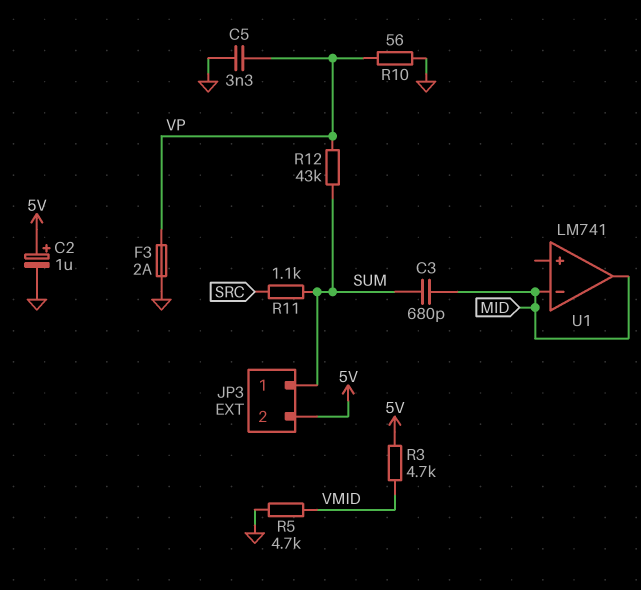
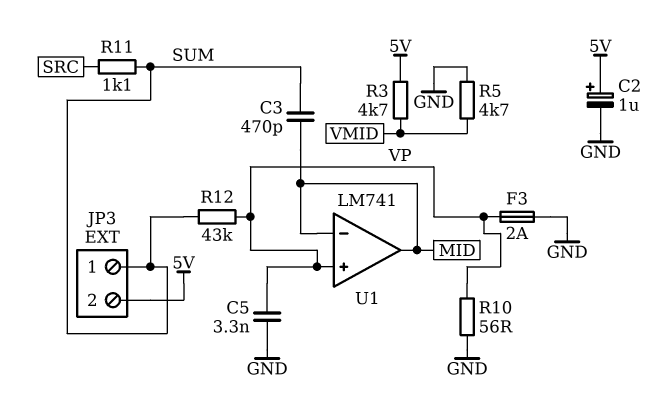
C3: 680pF (MID, SUM) -> 470pF (MID, SUM)
U1 pin in+: none -> VP

